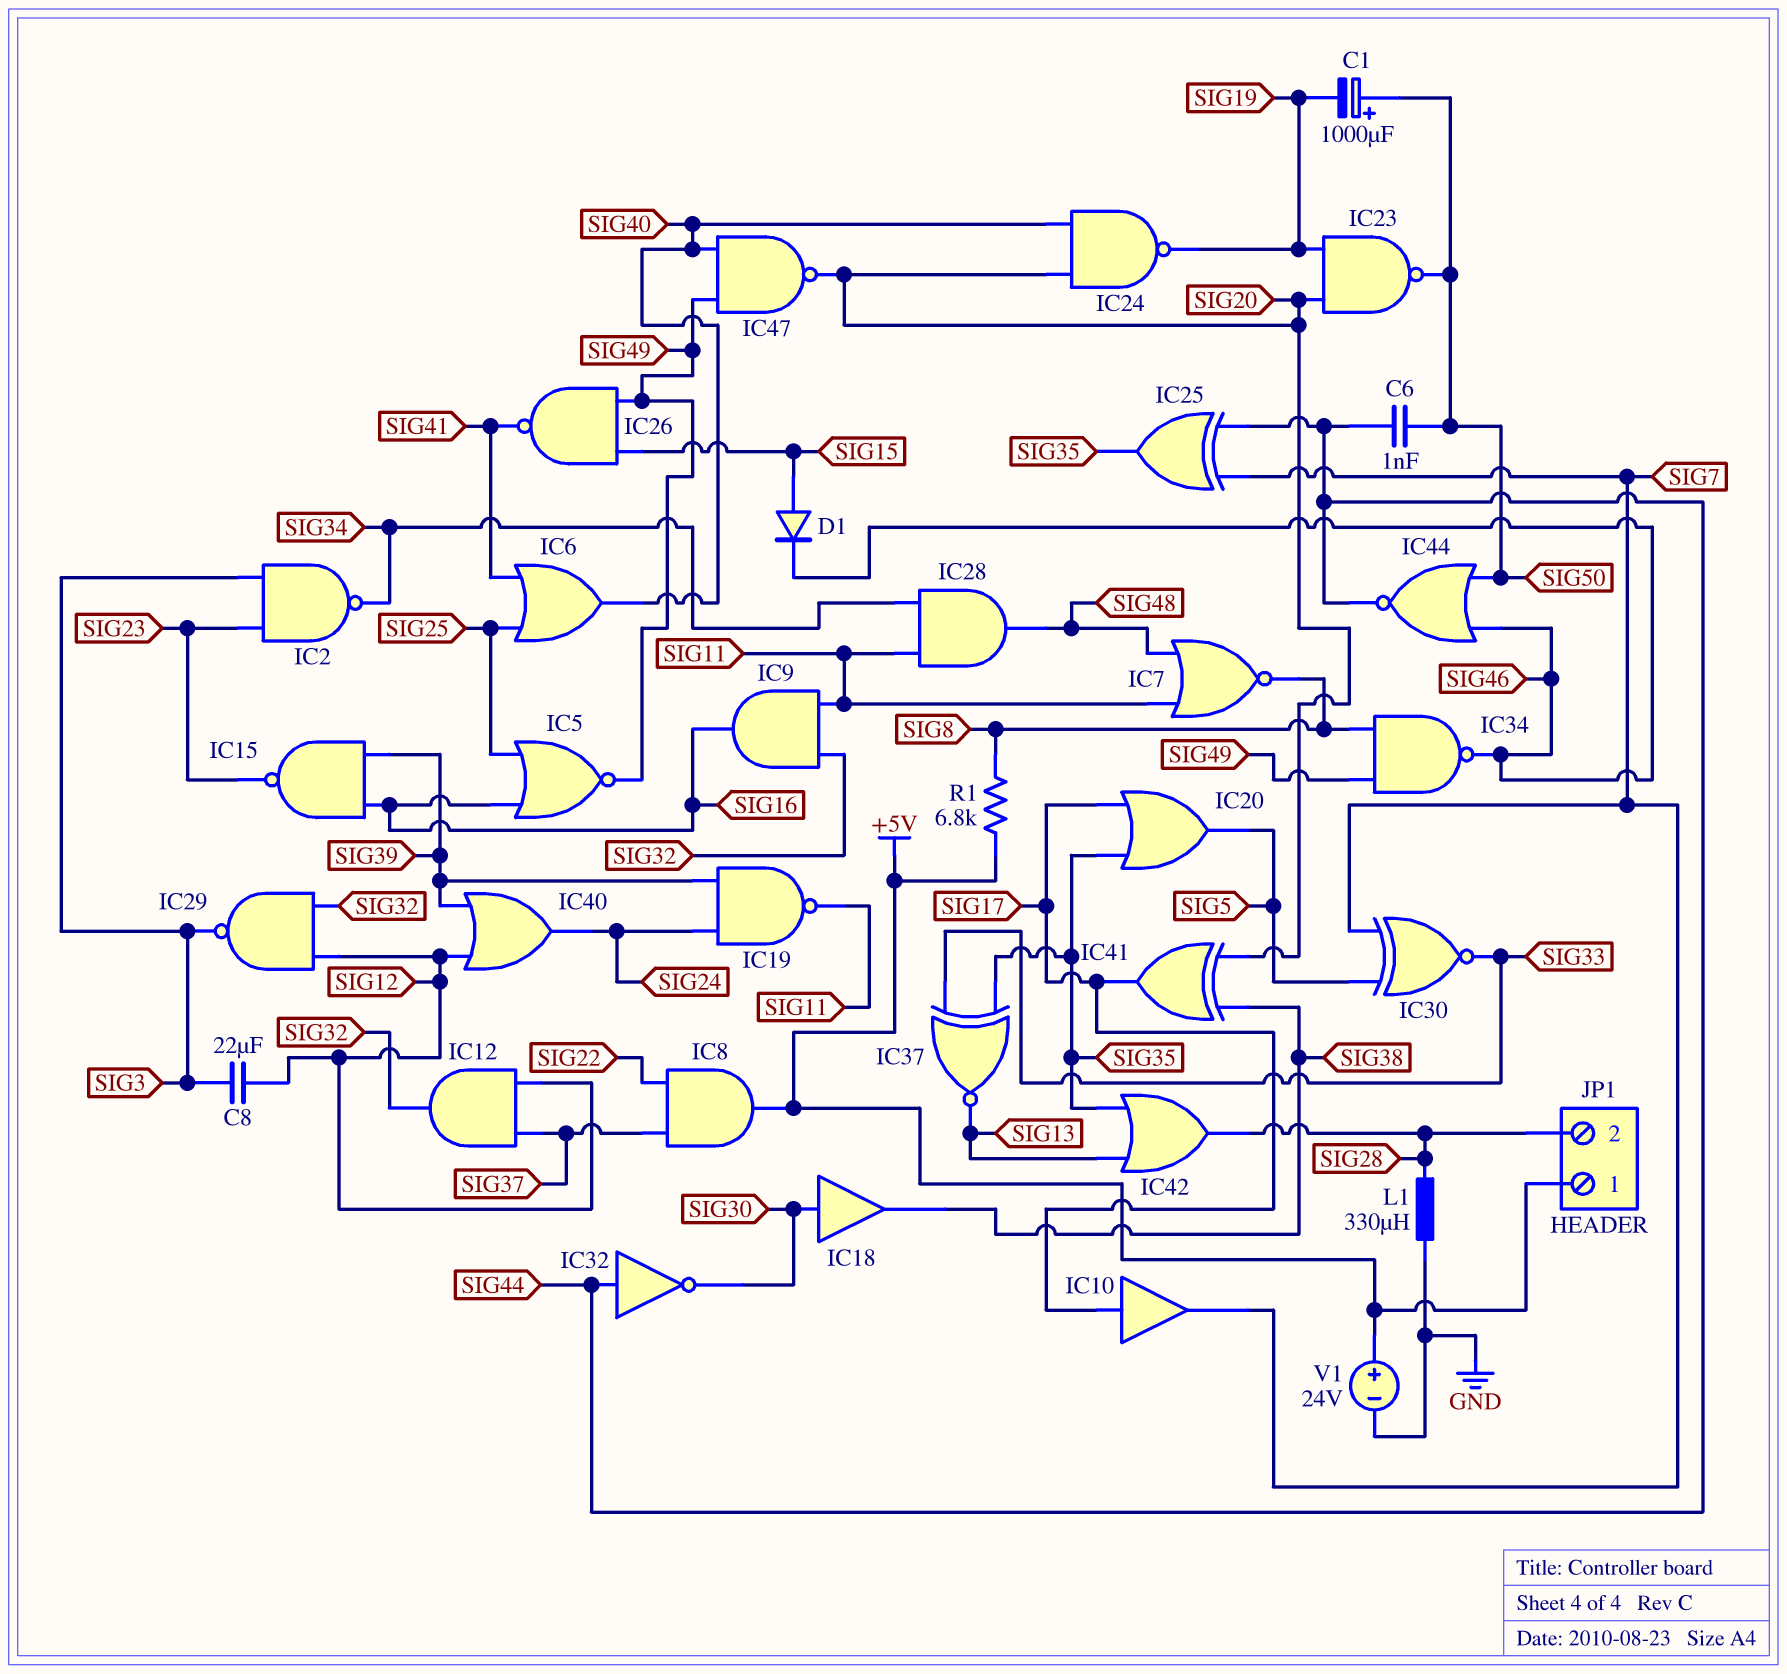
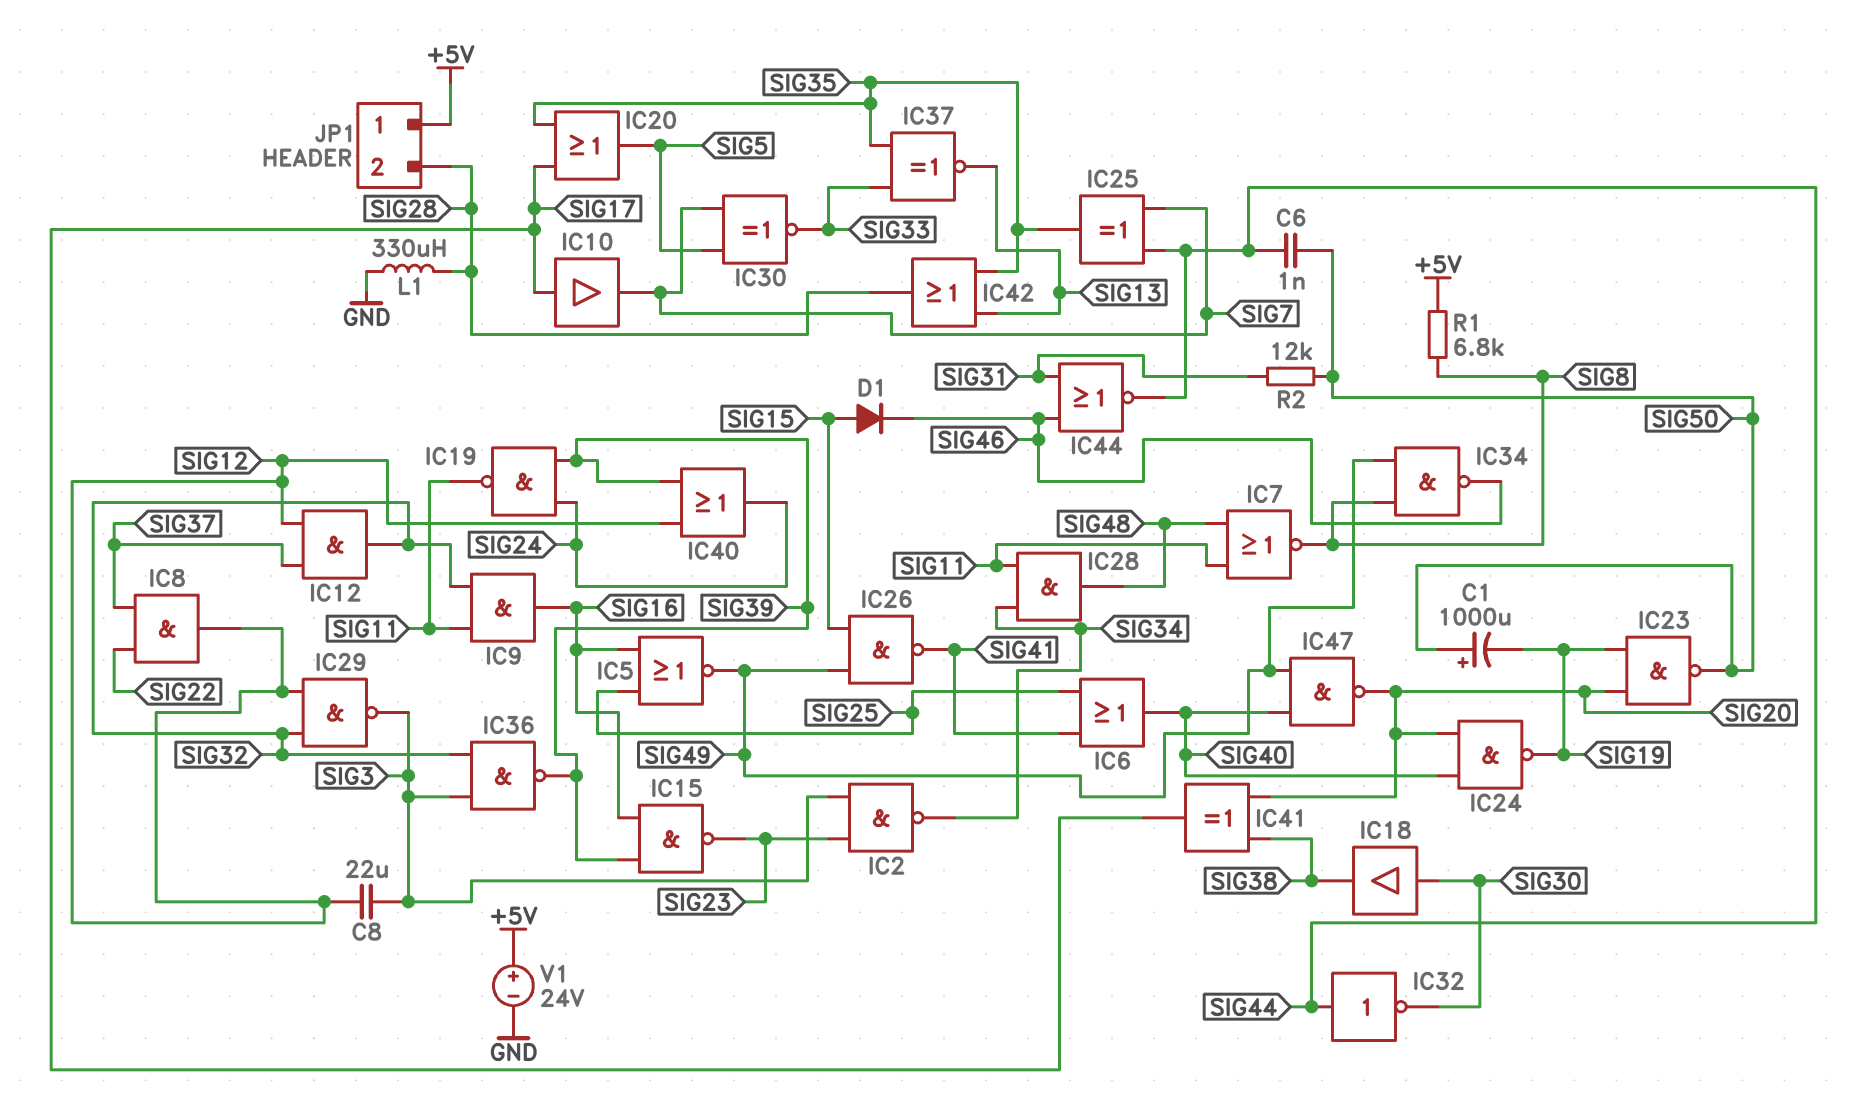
IC8: AND (in SIG22, in SIG37, out +5V) -> AND (in SIG22, in SIG37, out SIG12)
IC36: none -> NAND (in SIG3, in SIG32, out SIG39)
IC44: NOR (in SIG46, in SIG50, out SIG44) -> NOR (in SIG31, in SIG46, out SIG44)
R2: none -> 12k (SIG31, SIG50)

